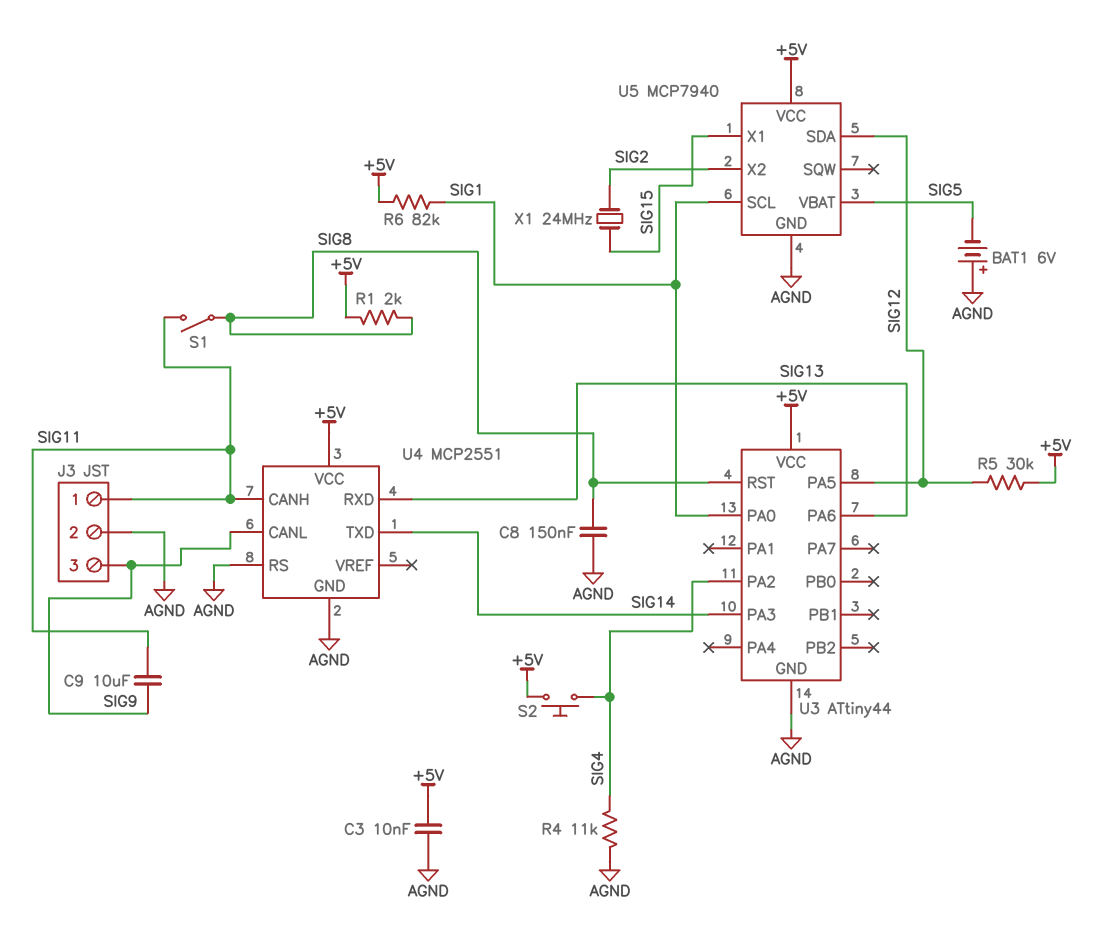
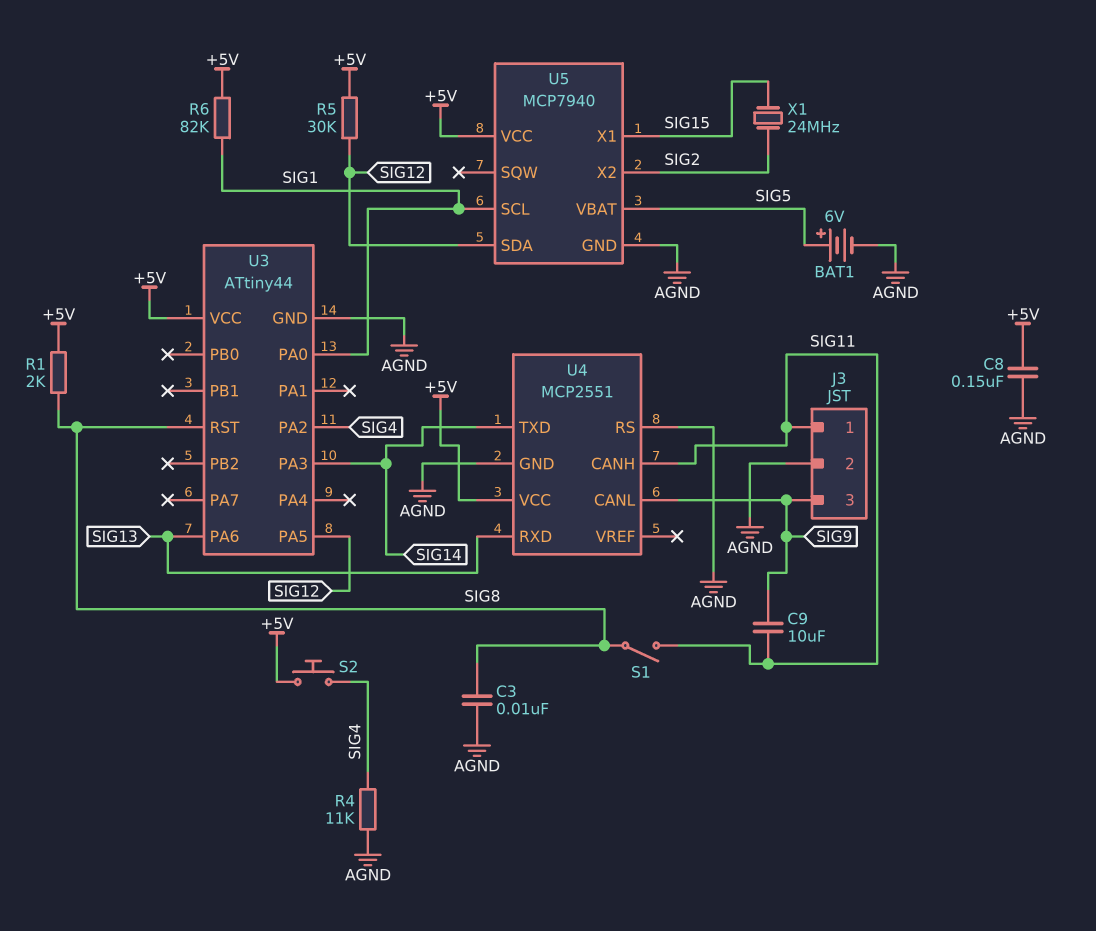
BAT1: 6V (plus AGND, minus SIG5) -> 6V (plus SIG5, minus AGND)
C3: 10nF (+5V, AGND) -> 10nF (AGND, SIG8)
C8: 150nF (AGND, SIG8) -> 150nF (+5V, AGND)

